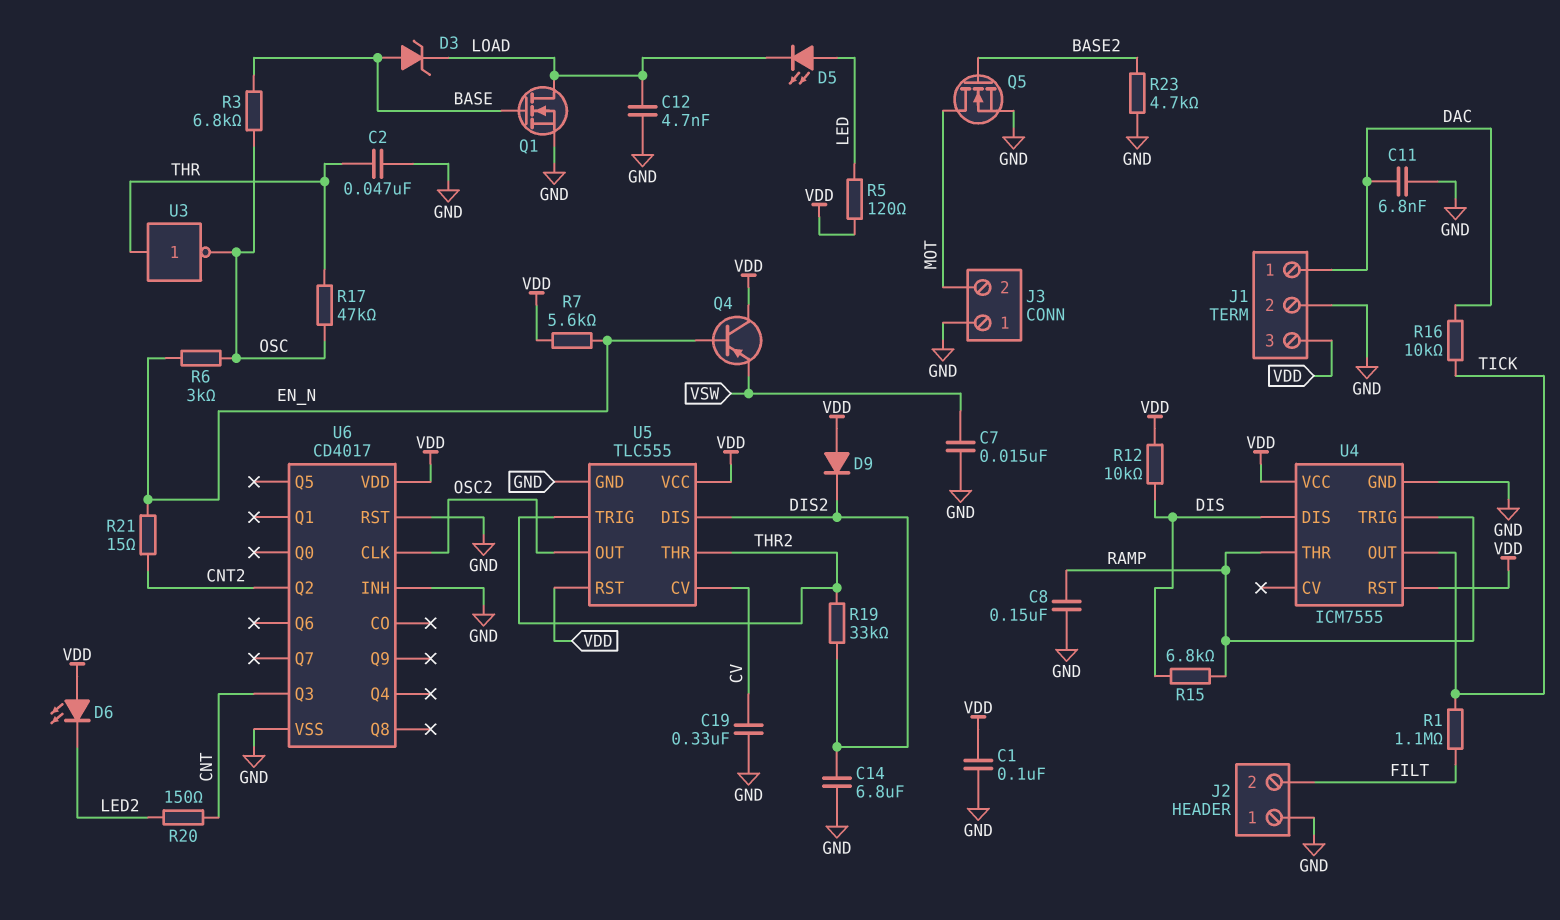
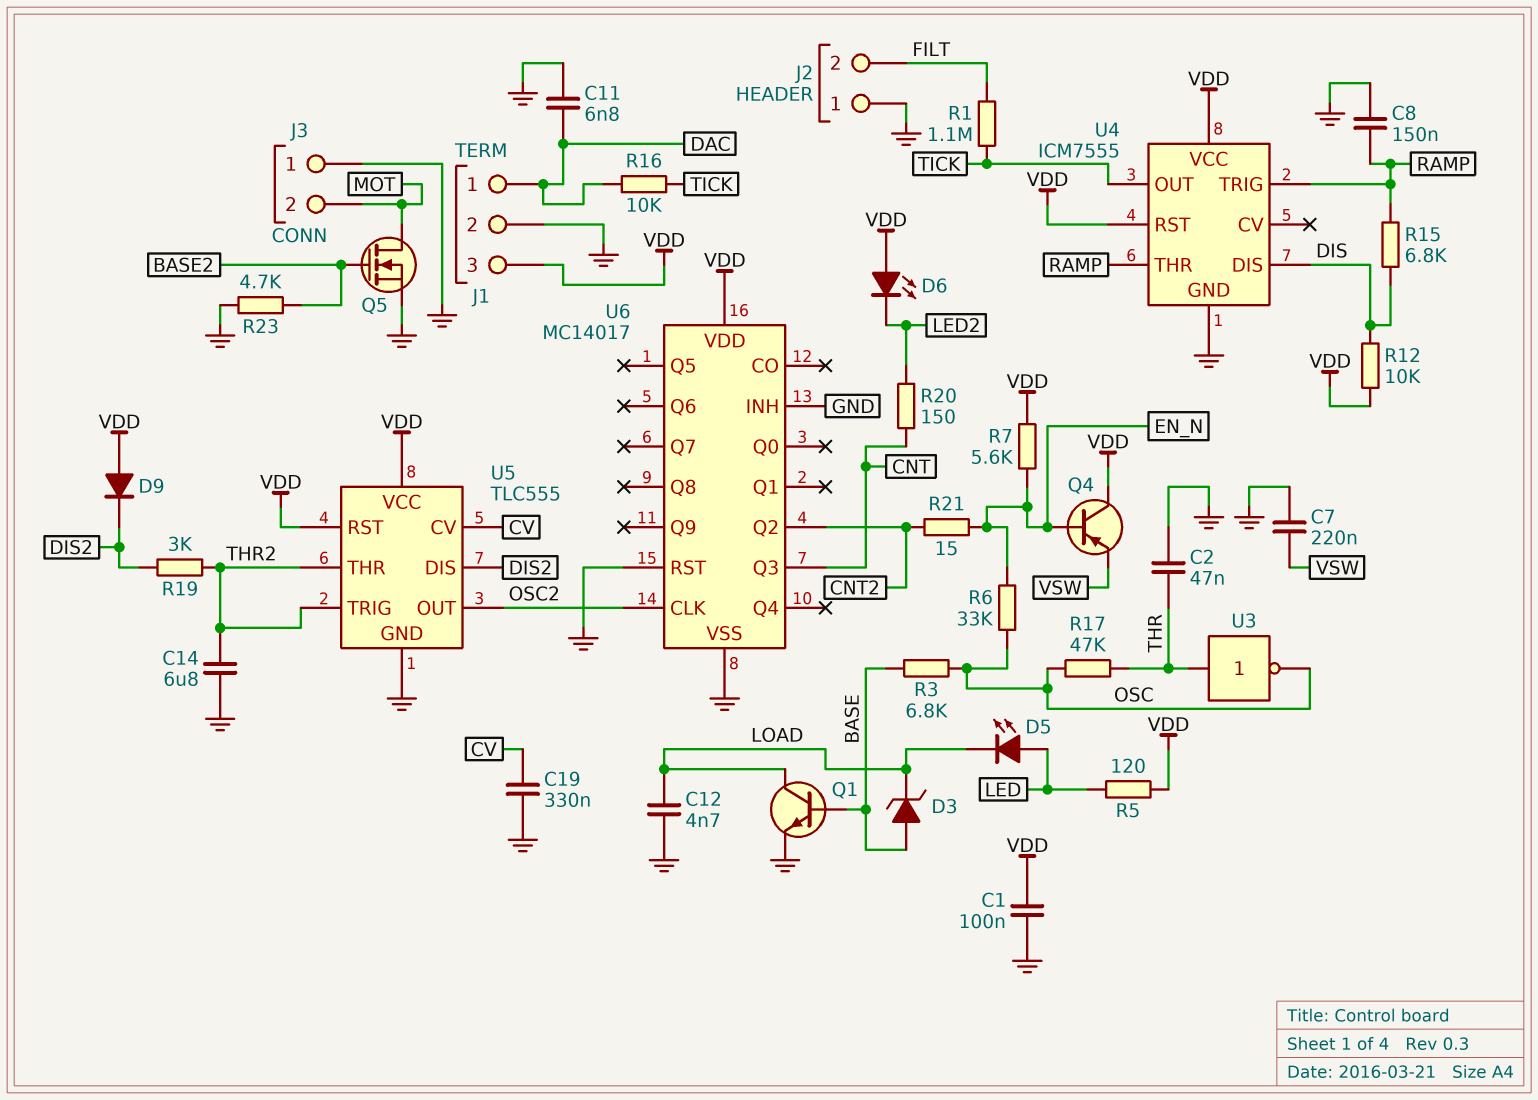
C7: 15nF (GND, VSW) -> 220nF (GND, VSW)
C14: 6.8uF (DIS2, GND) -> 6.8uF (GND, THR2)
Q1: NMOS (G BASE, D LOAD, S GND) -> NPN (B BASE, C LOAD, E GND)
R6: 3k (EN_N, OSC) -> 33k (EN_N, OSC)
R19: 33k (DIS2, THR2) -> 3k (DIS2, THR2)
U6: CD4017 -> MC14017

